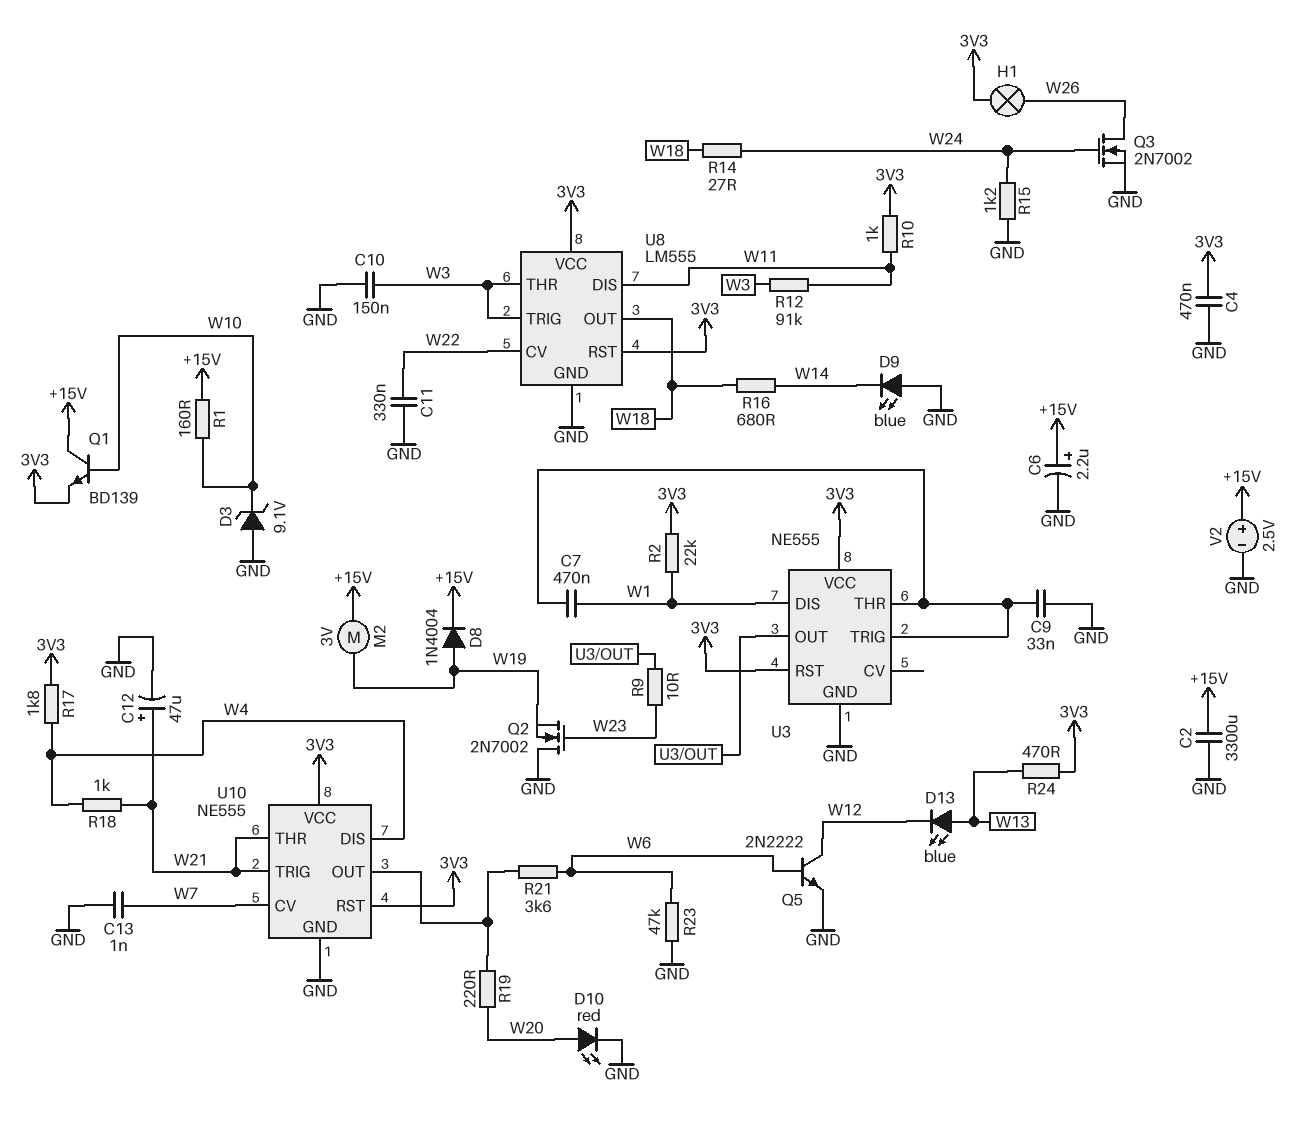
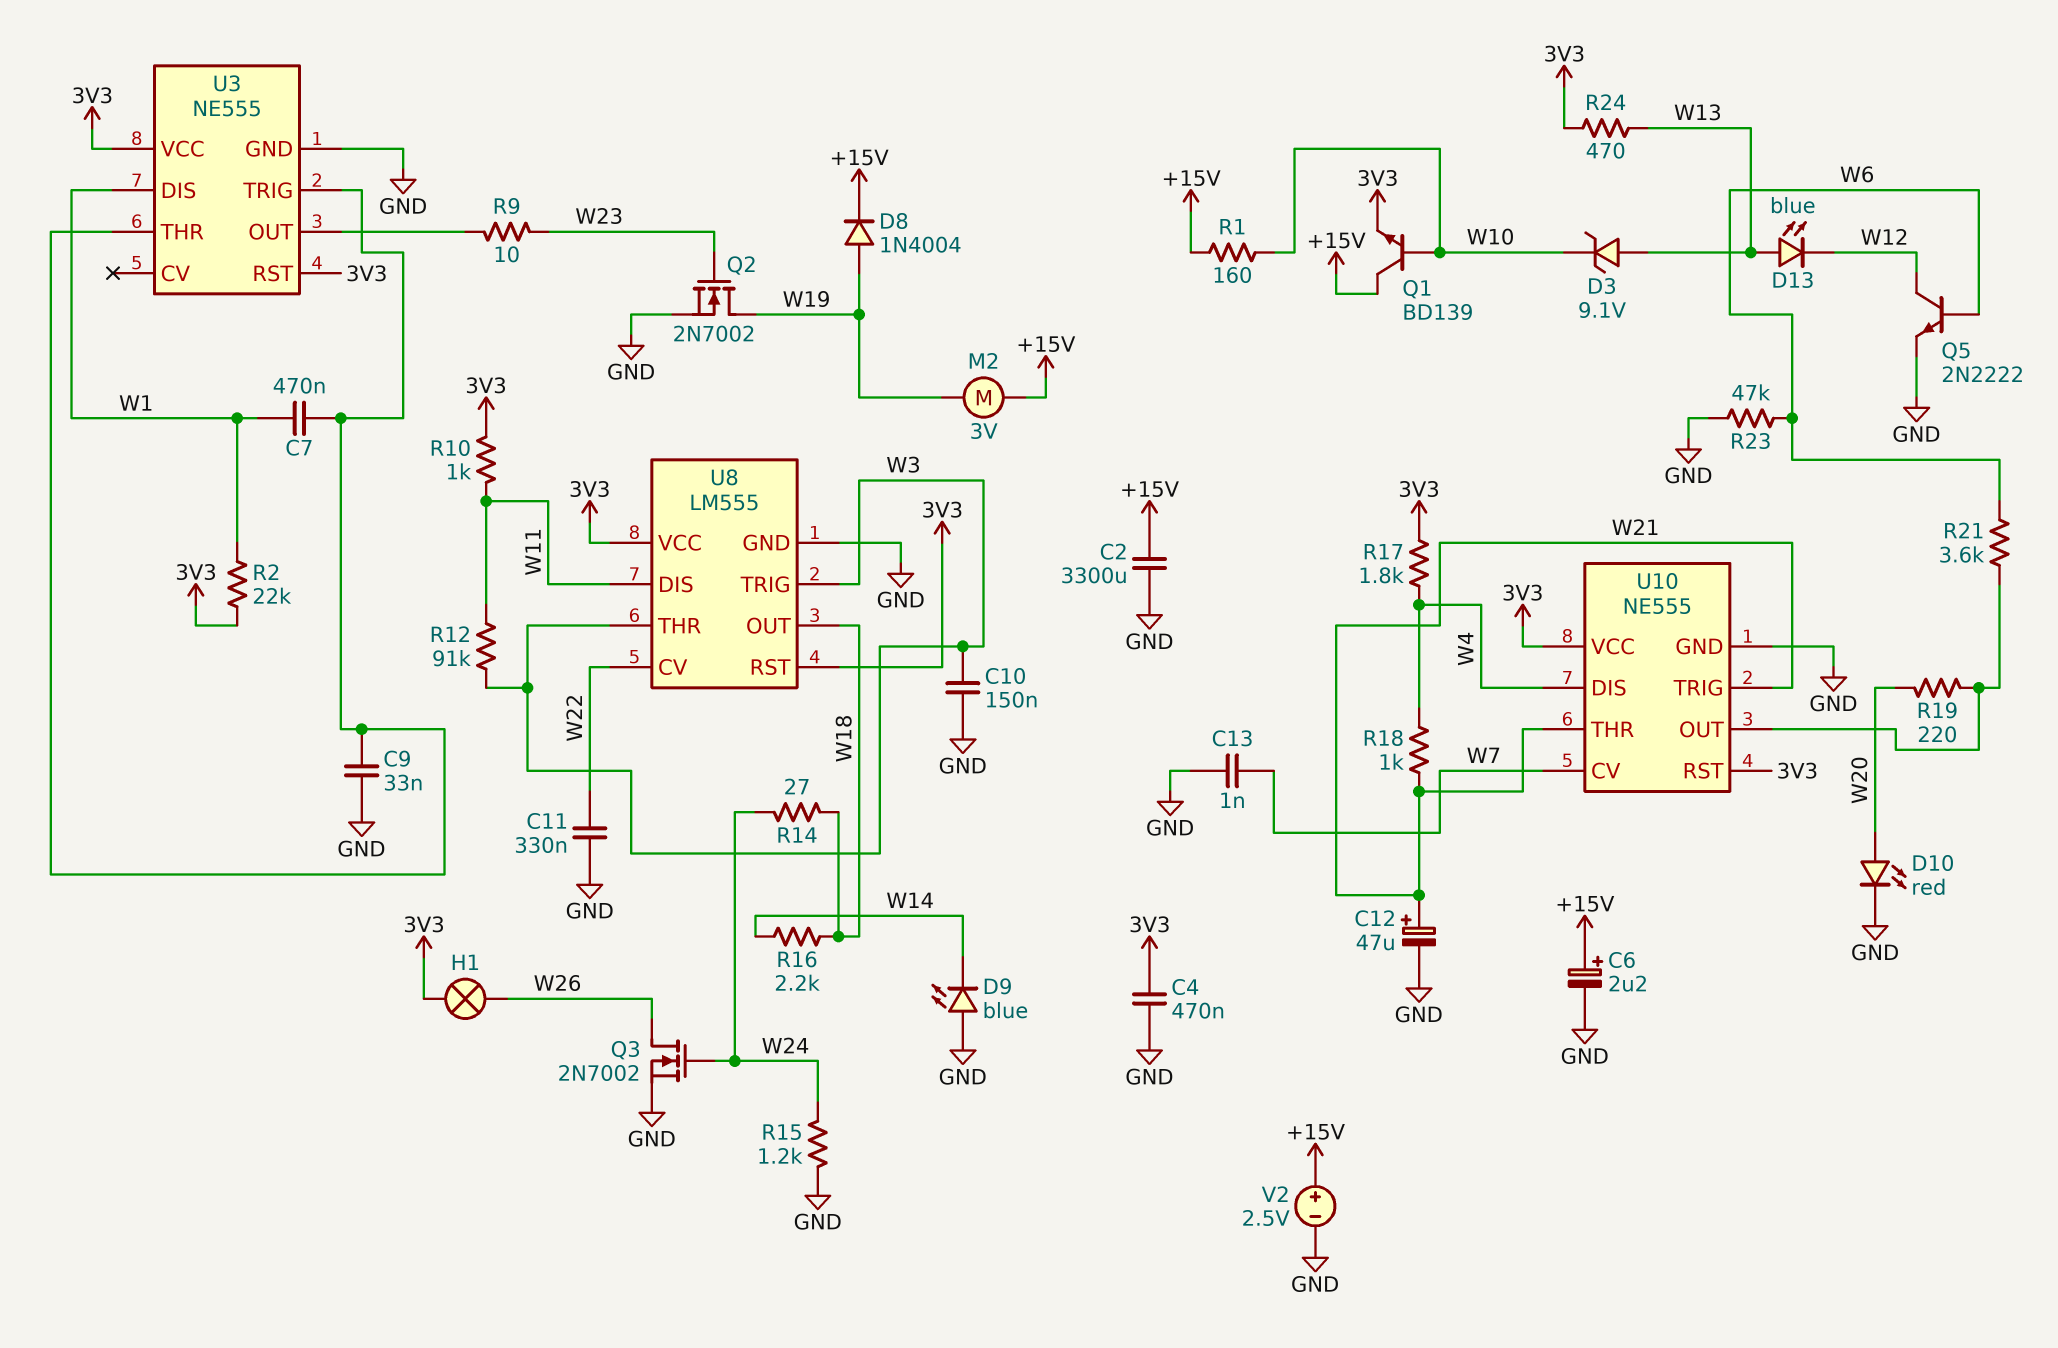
D3: zener 9.1V (A GND, K W10) -> zener 9.1V (A W13, K W10)
Q2: NMOS 2N7002 (G W23, D GND, S W19) -> NMOS 2N7002 (G W23, D W19, S GND)
R16: 680 (W14, W18) -> 2.2k (W14, W18)

